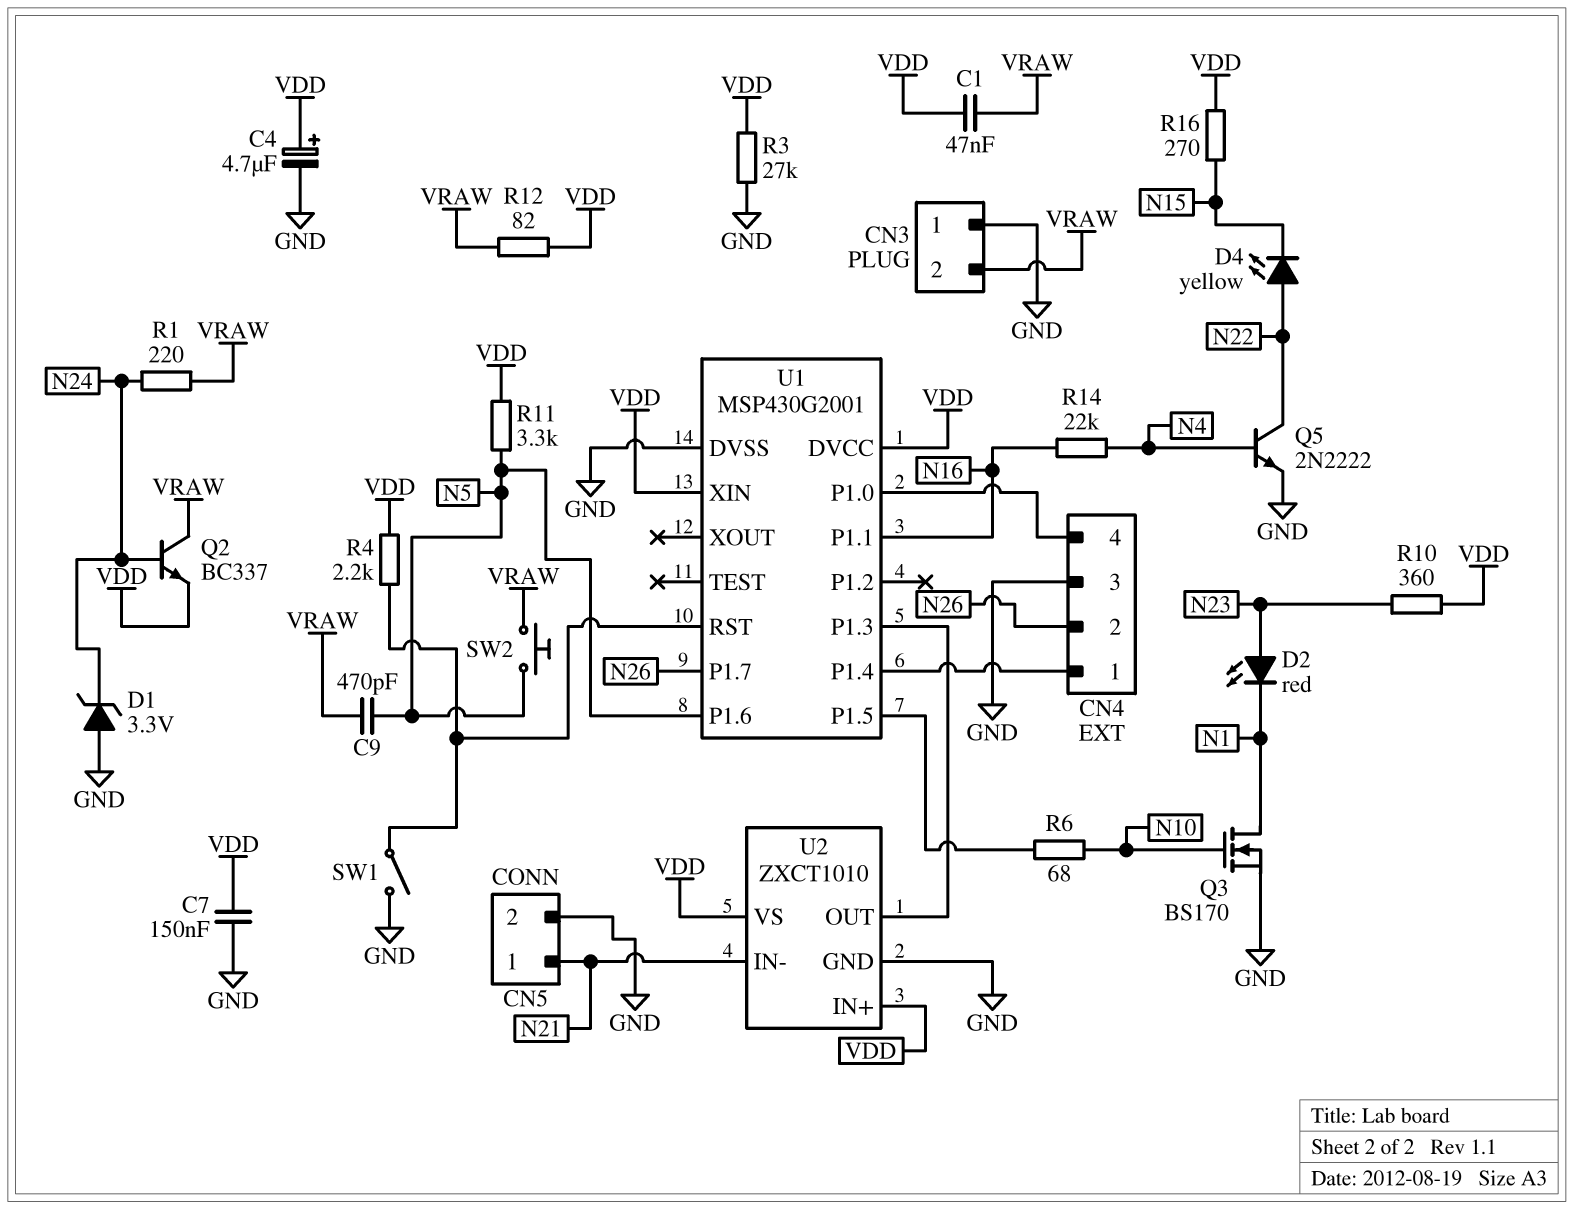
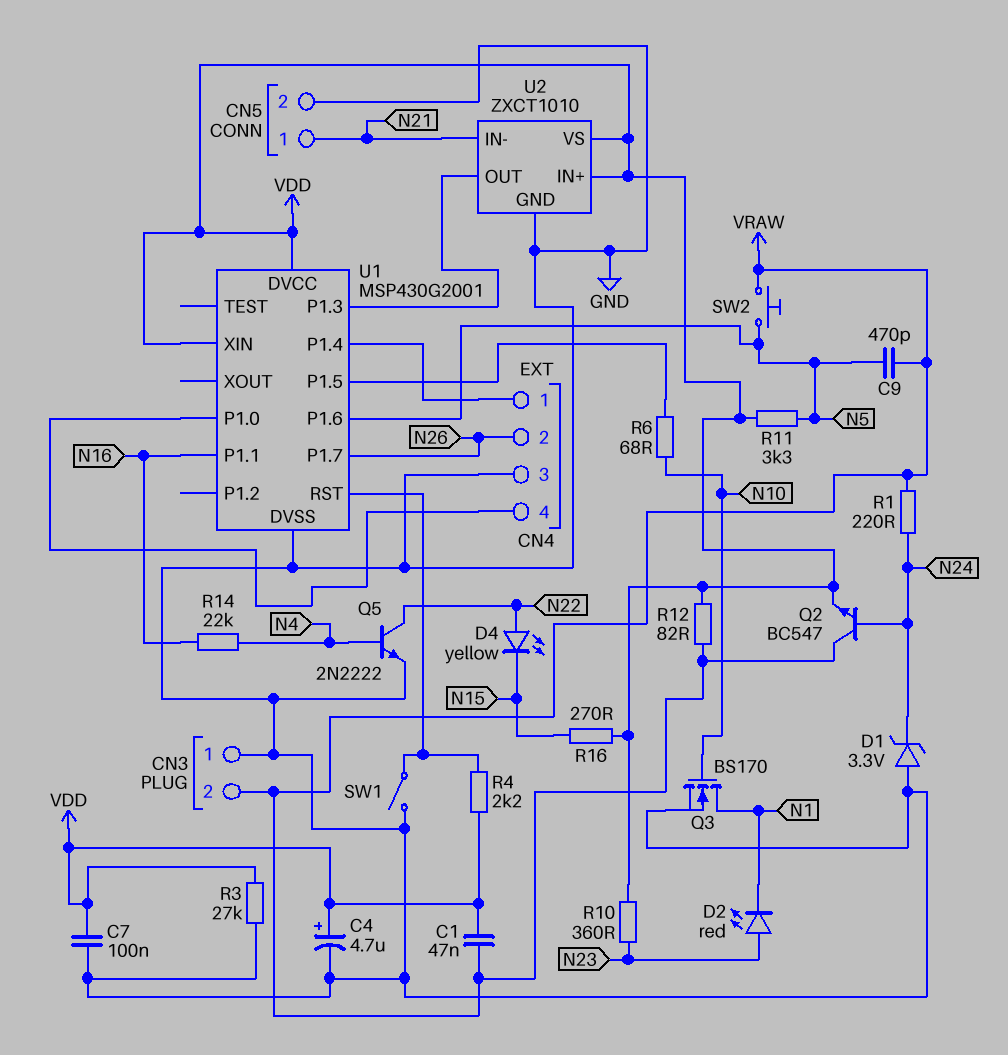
C7: 150nF (GND, VDD) -> 100nF (GND, VDD)
Q2: NPN BC337 (B N24, C VRAW, E VDD) -> NPN BC547 (B N24, C VRAW, E VDD)

